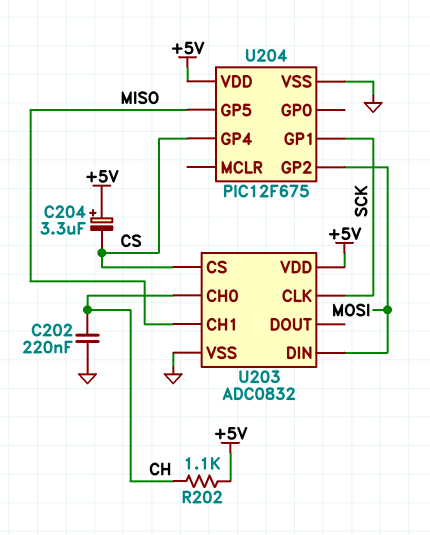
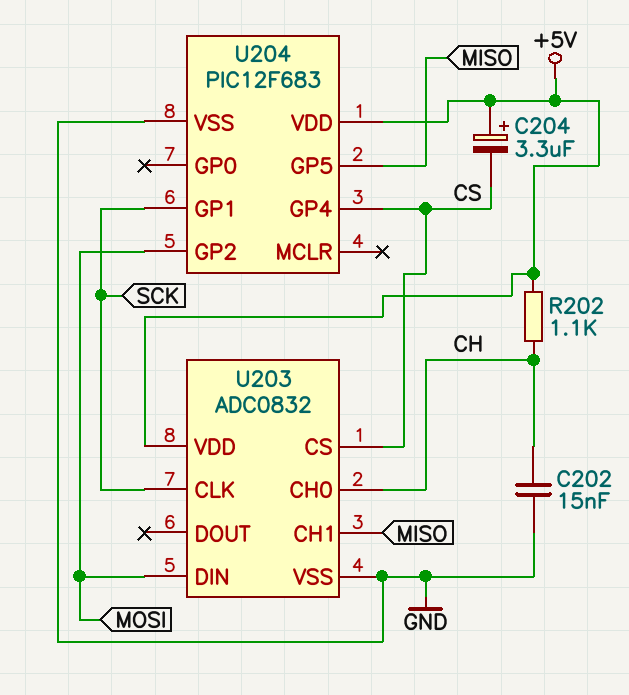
C202: 220nF (CH, GND) -> 15nF (CH, GND)
U204: PIC12F675 -> PIC12F683

